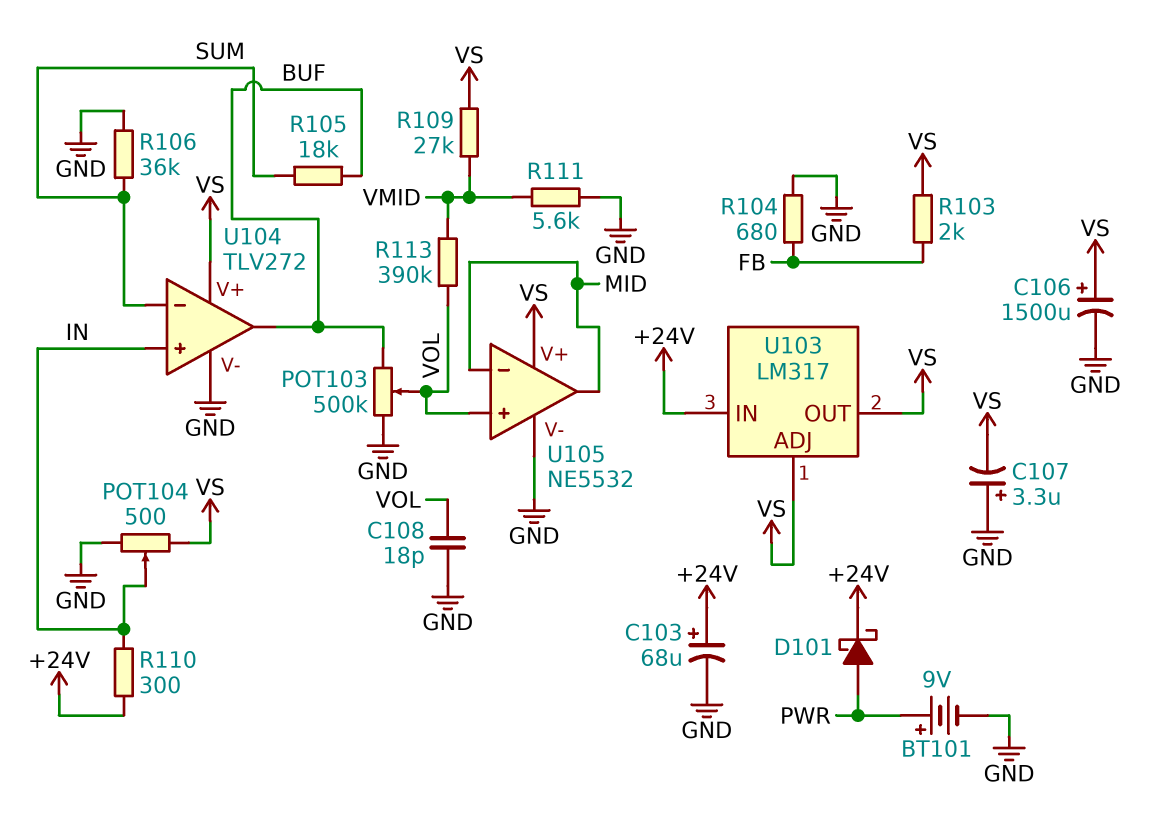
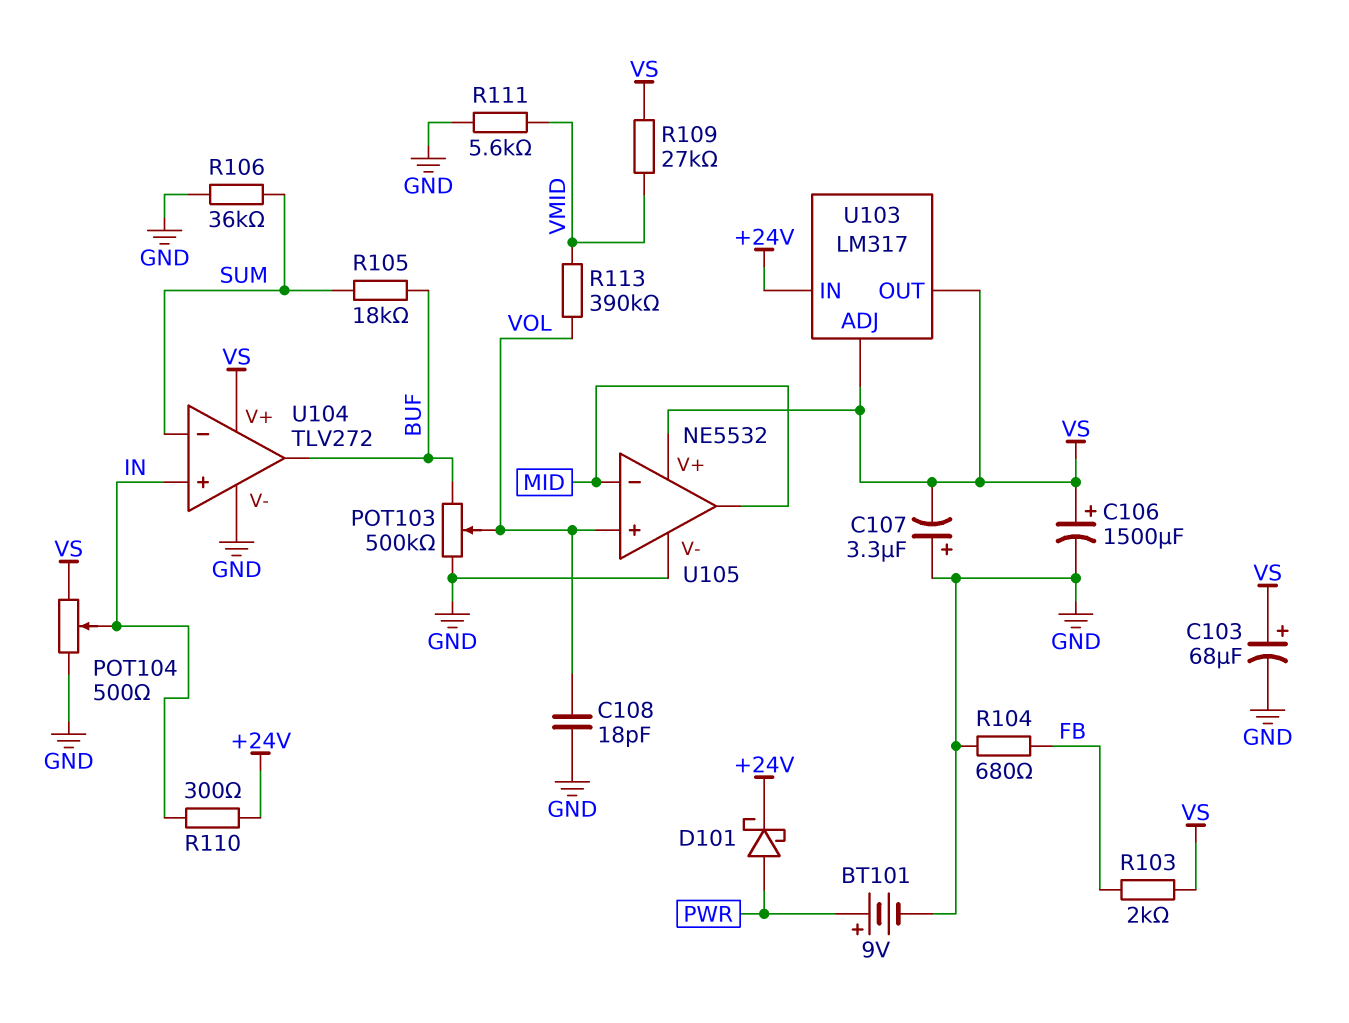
C103: 68uF (plus +24V, minus GND) -> 68uF (plus VS, minus GND)

